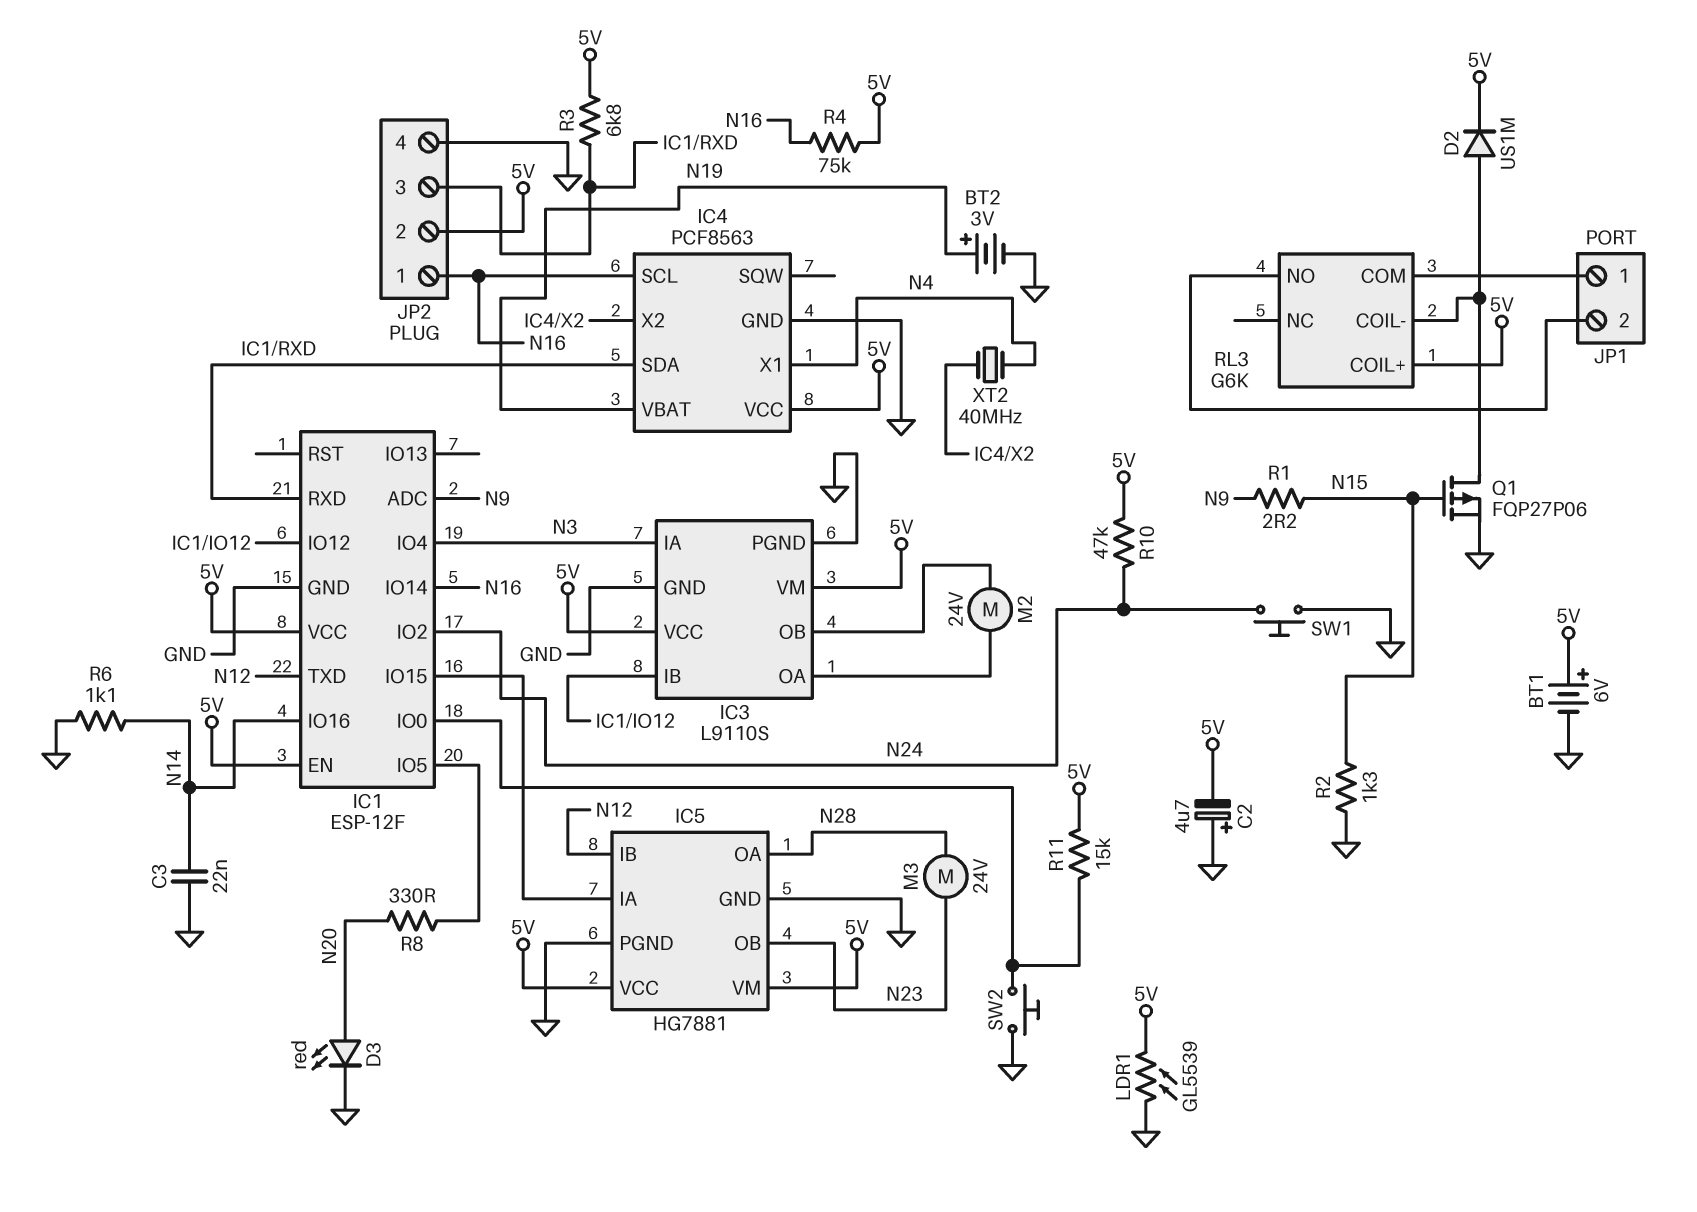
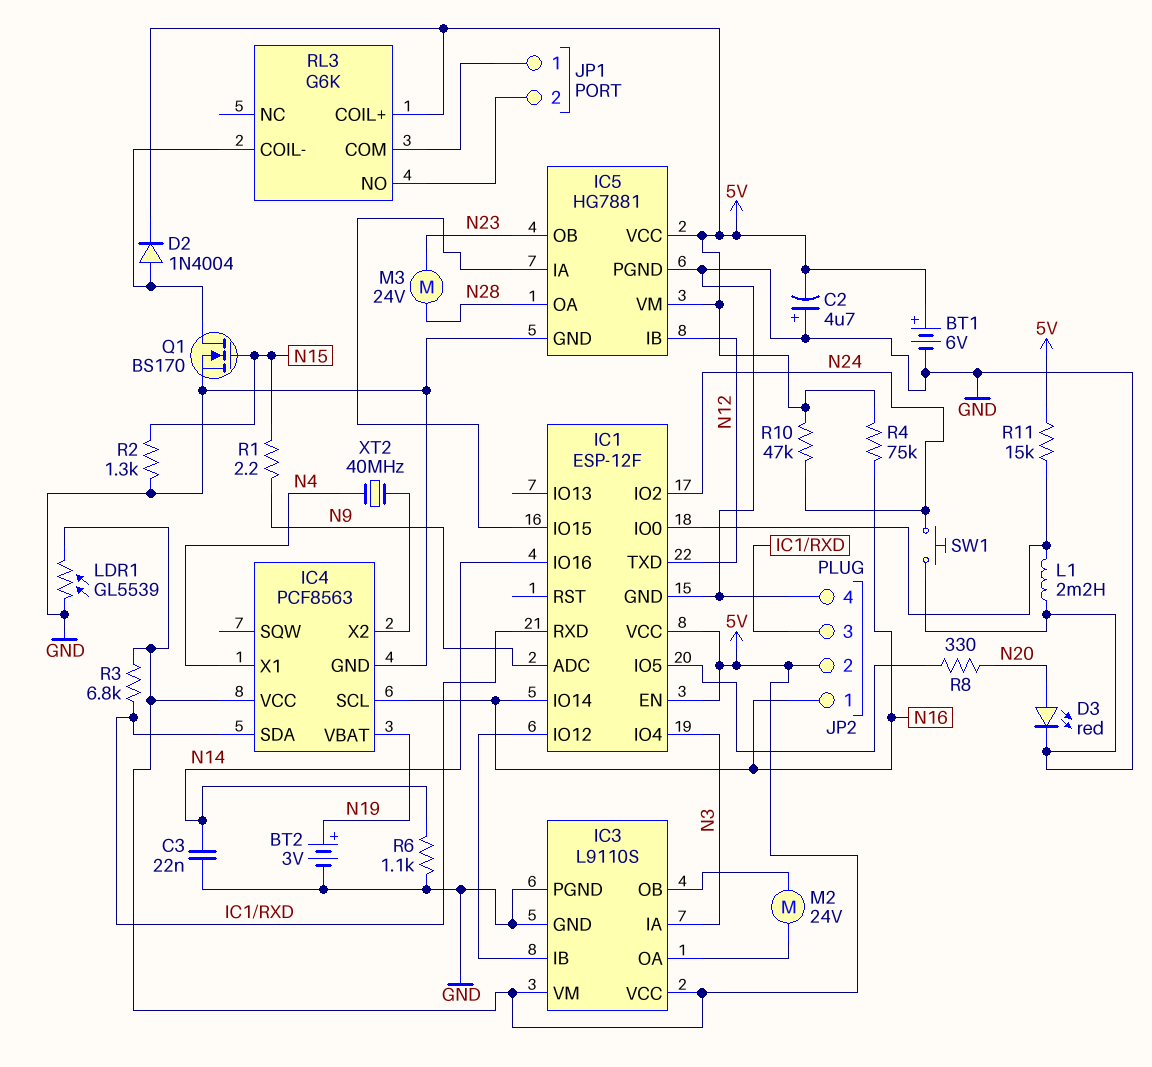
D2: diode US1M (A RL3/COIL-, K 5V) -> diode 1N4004 (A RL3/COIL-, K 5V)
L1: none -> 2.2mH (GND, IC1/IO0)
Q1: PMOS FQP27P06 (G N15, D RL3/COIL-, S GND) -> NMOS BS170 (G N15, D RL3/COIL-, S GND)
SW2: button (GND, IC1/IO0) -> none

